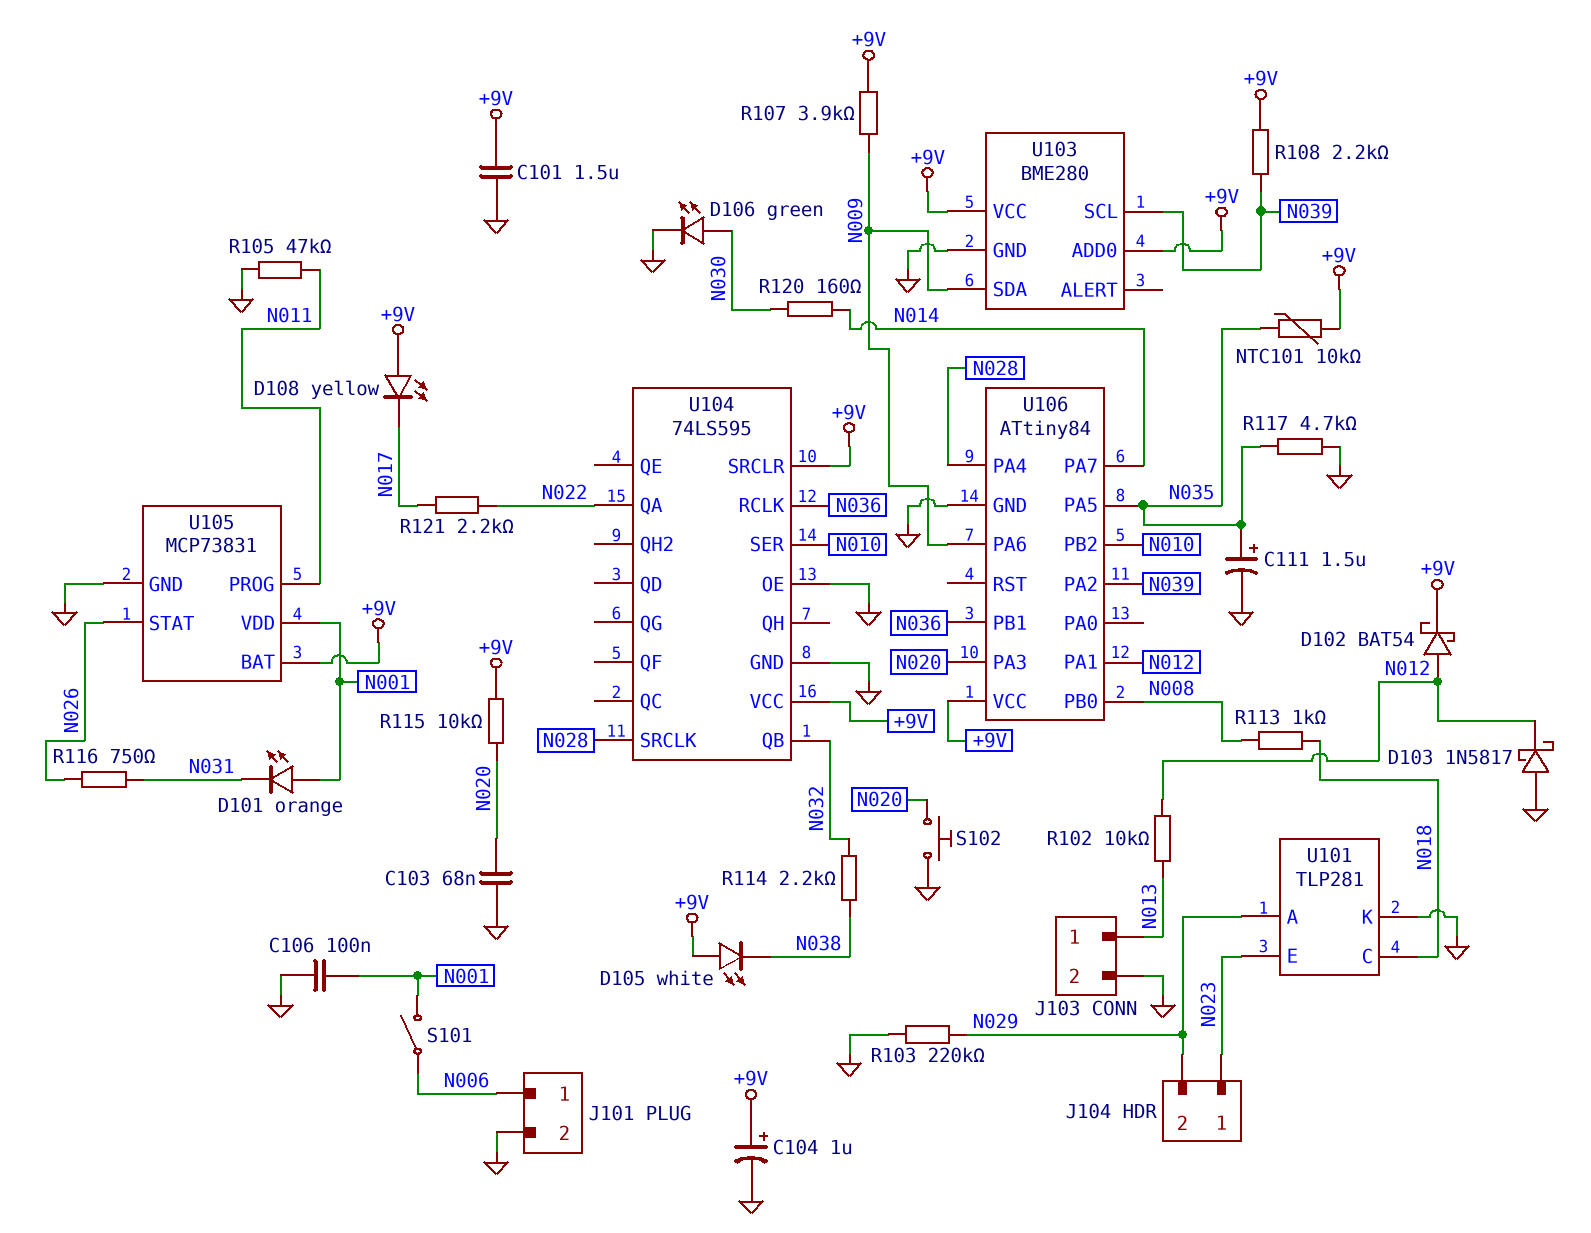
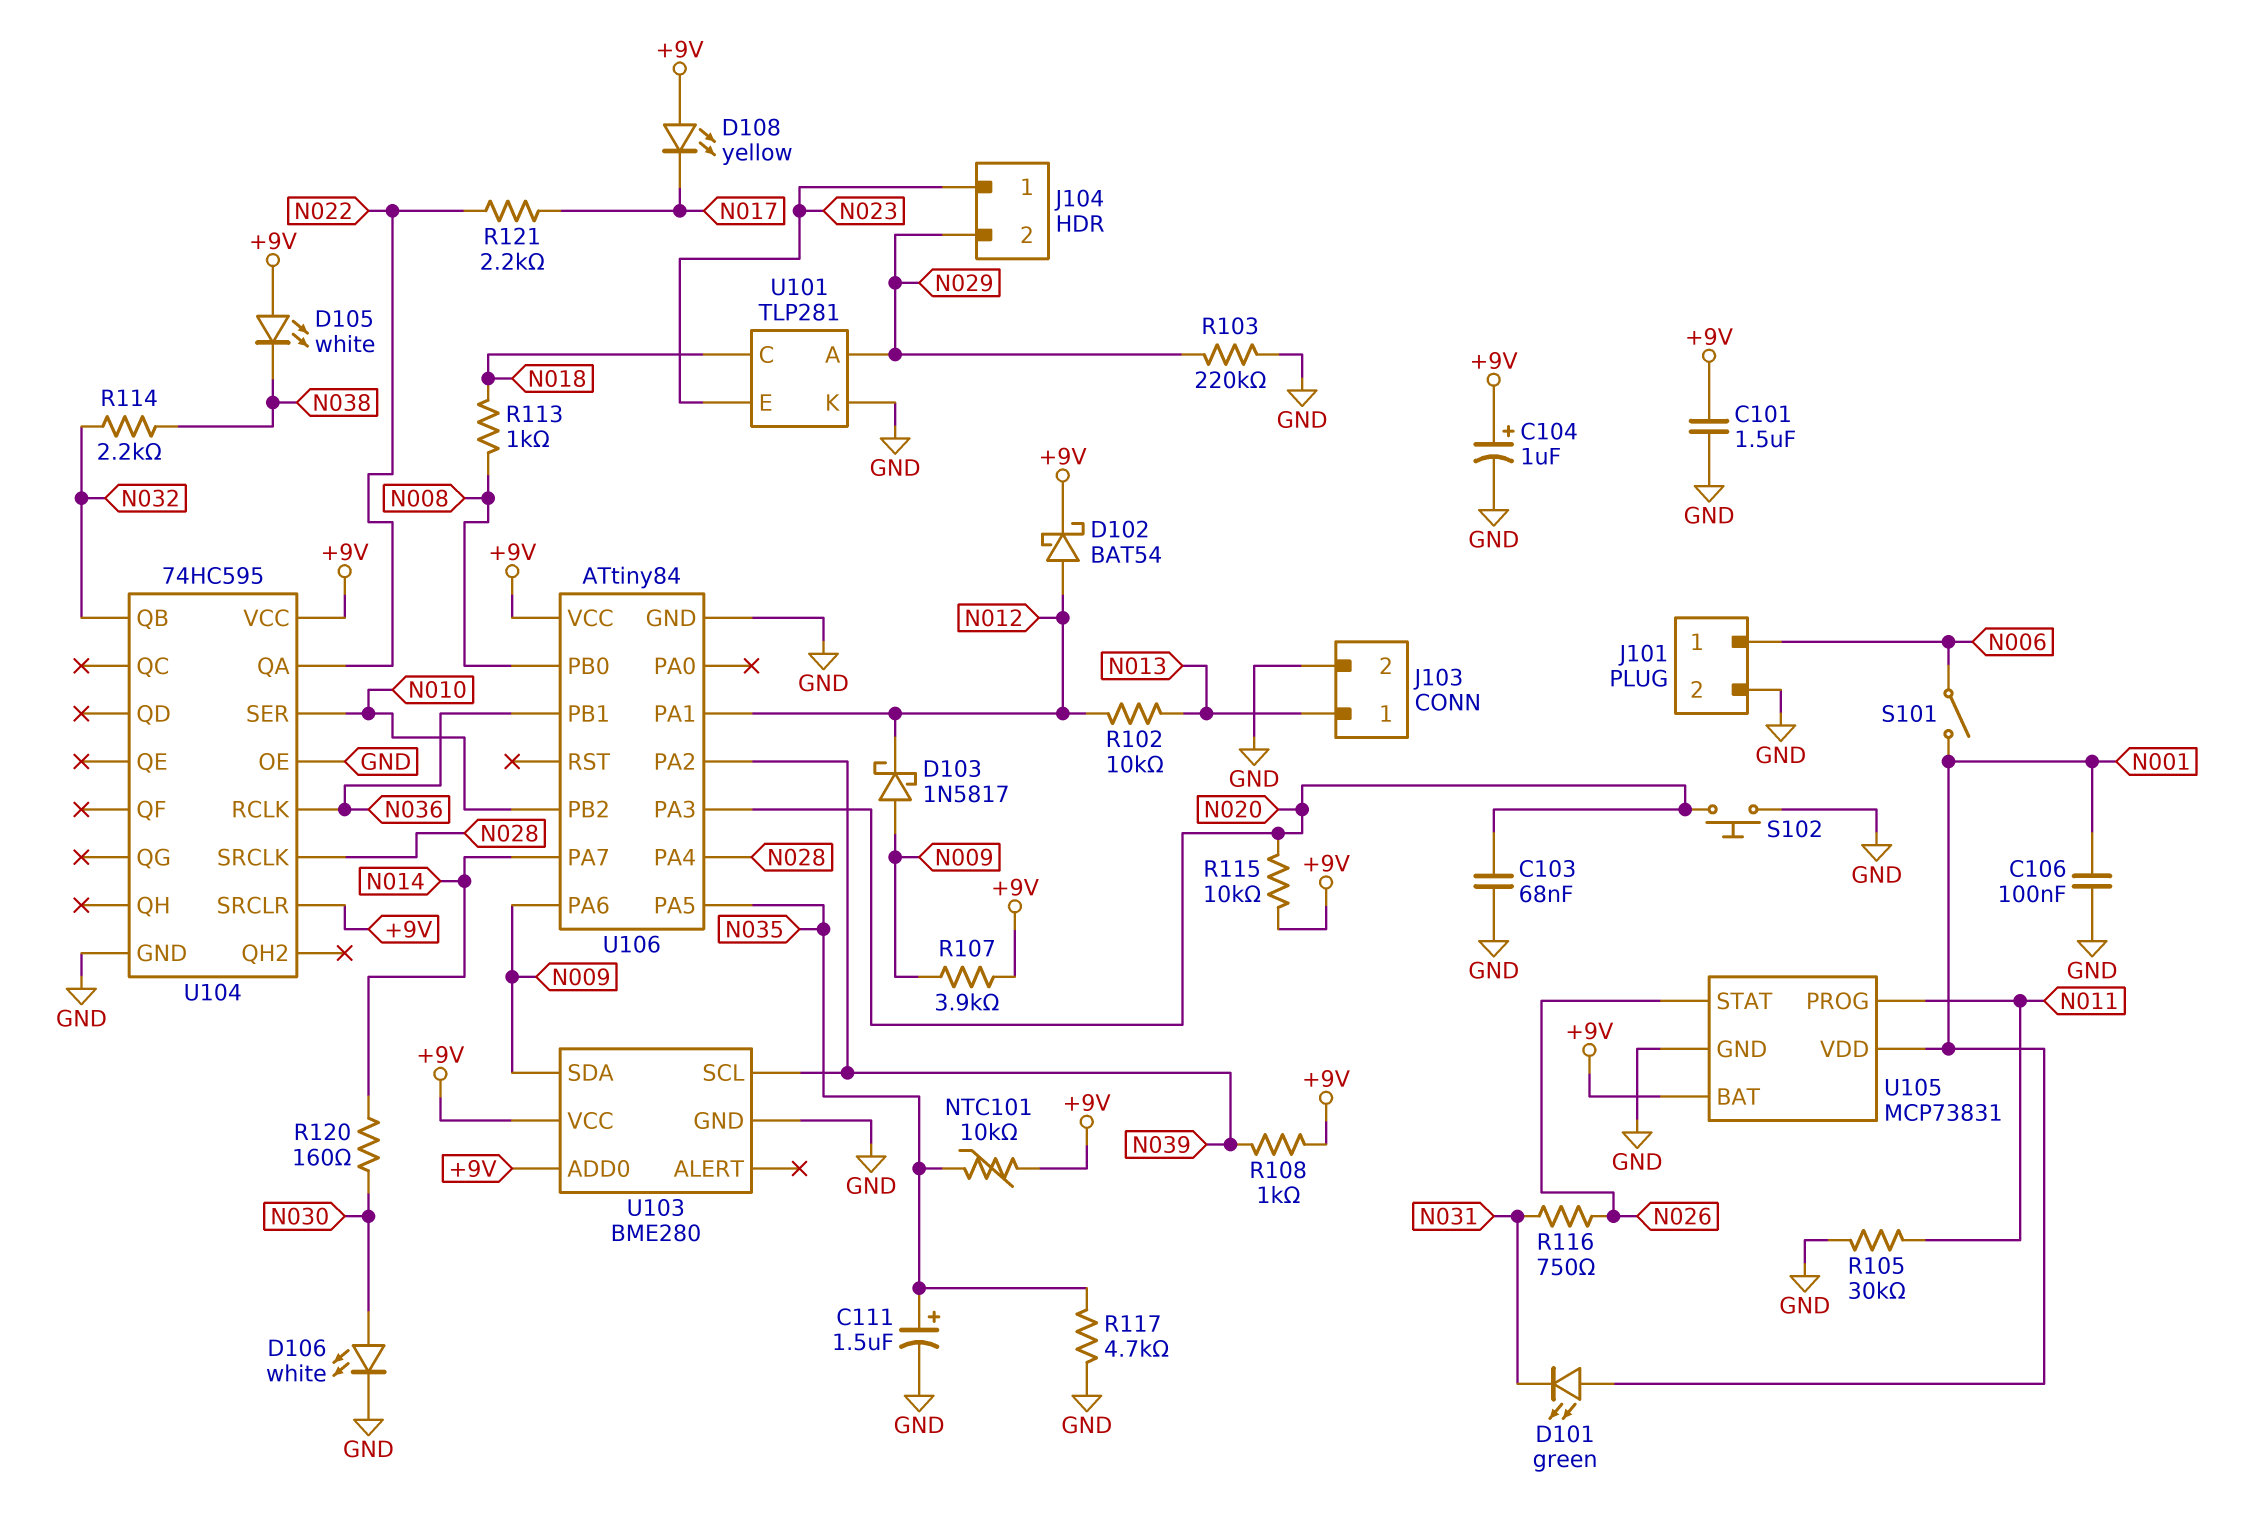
D101: LED orange (A N001, K N031) -> LED green (A N001, K N031)
D103: schottky 1N5817 (A GND, K N012) -> schottky 1N5817 (A N009, K N012)
D106: LED green (A N030, K GND) -> LED white (A N030, K GND)
R105: 47k (GND, N011) -> 30k (GND, N011)
R108: 2.2k (+9V, N039) -> 1k (+9V, N039)
U104: 74LS595 -> 74HC595

